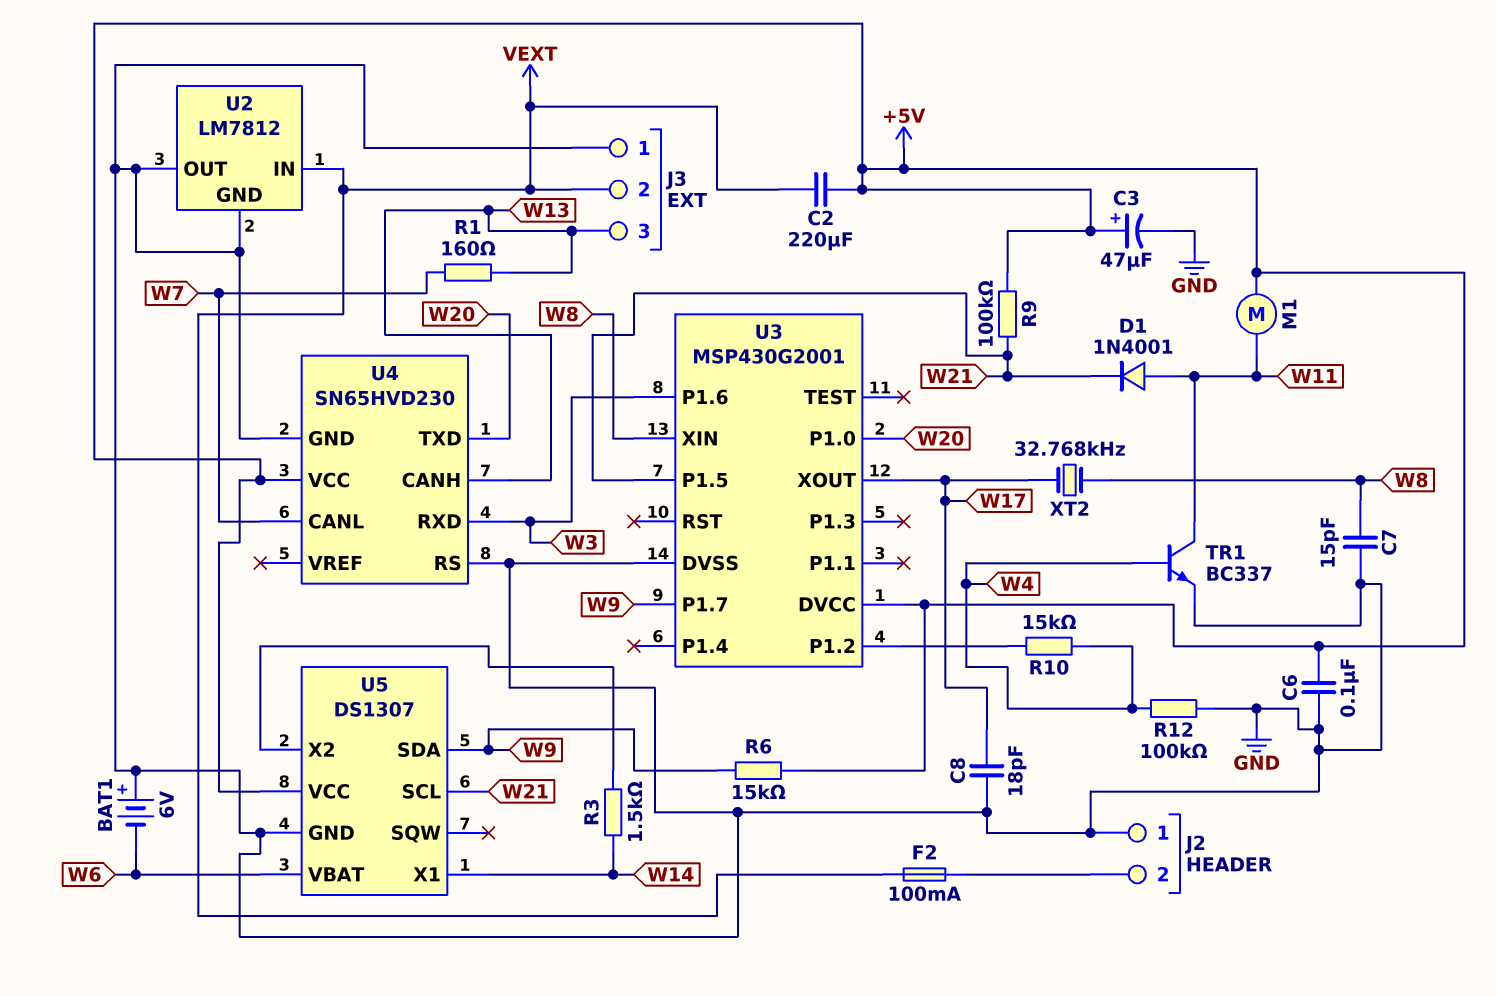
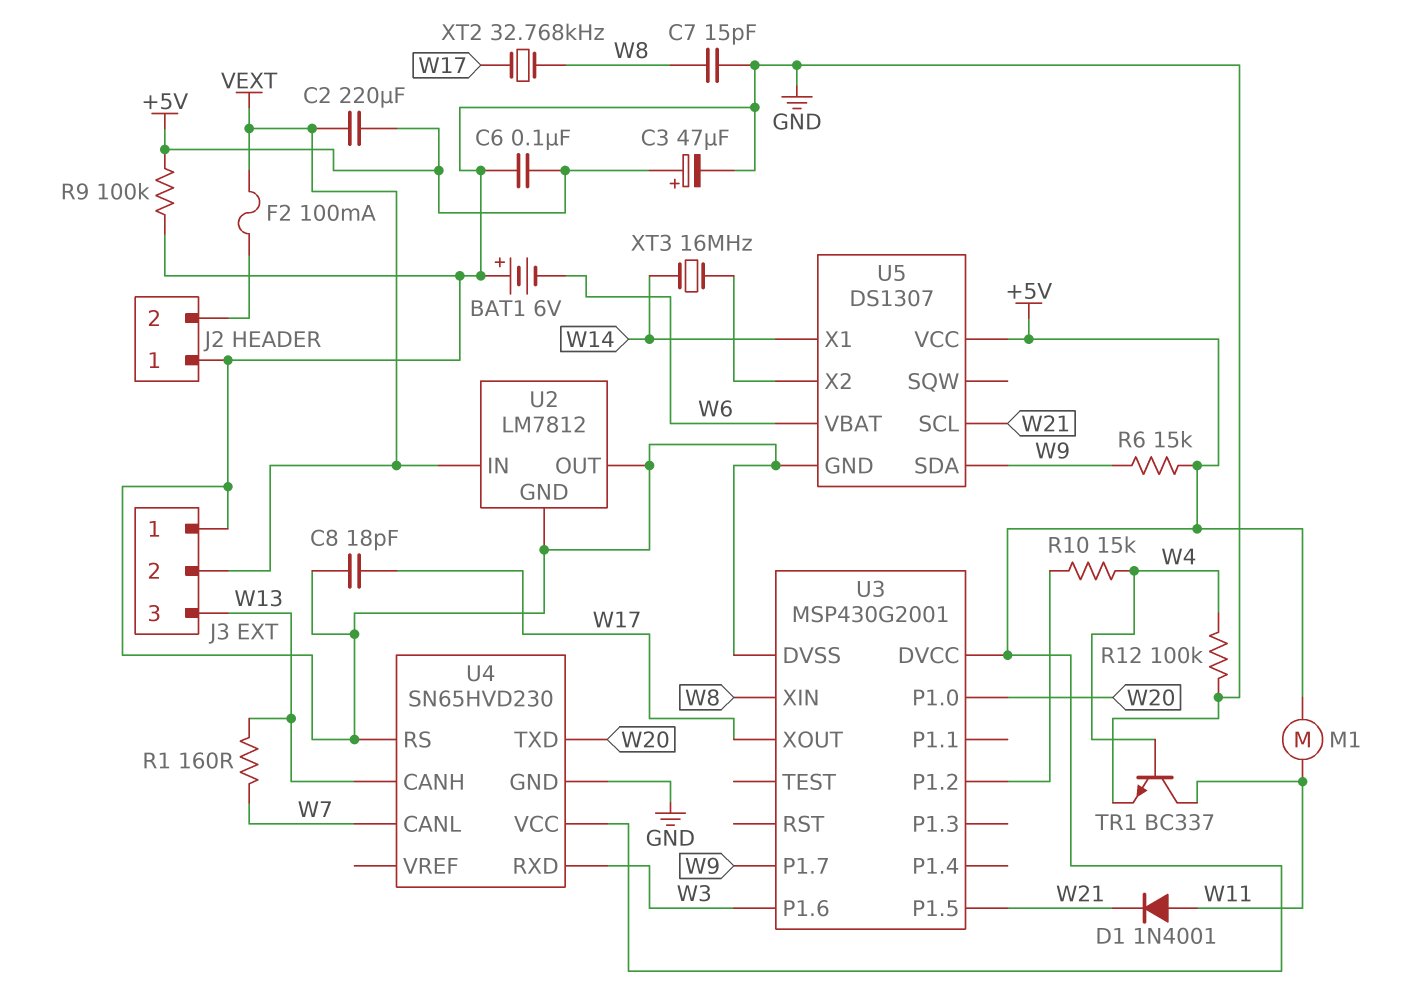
R3: 1.5k (U5/X2, W14) -> none
R9: 100k (+5V, W21) -> 100k (+5V, GND)
XT3: none -> 16MHz (U5/X2, W14)

